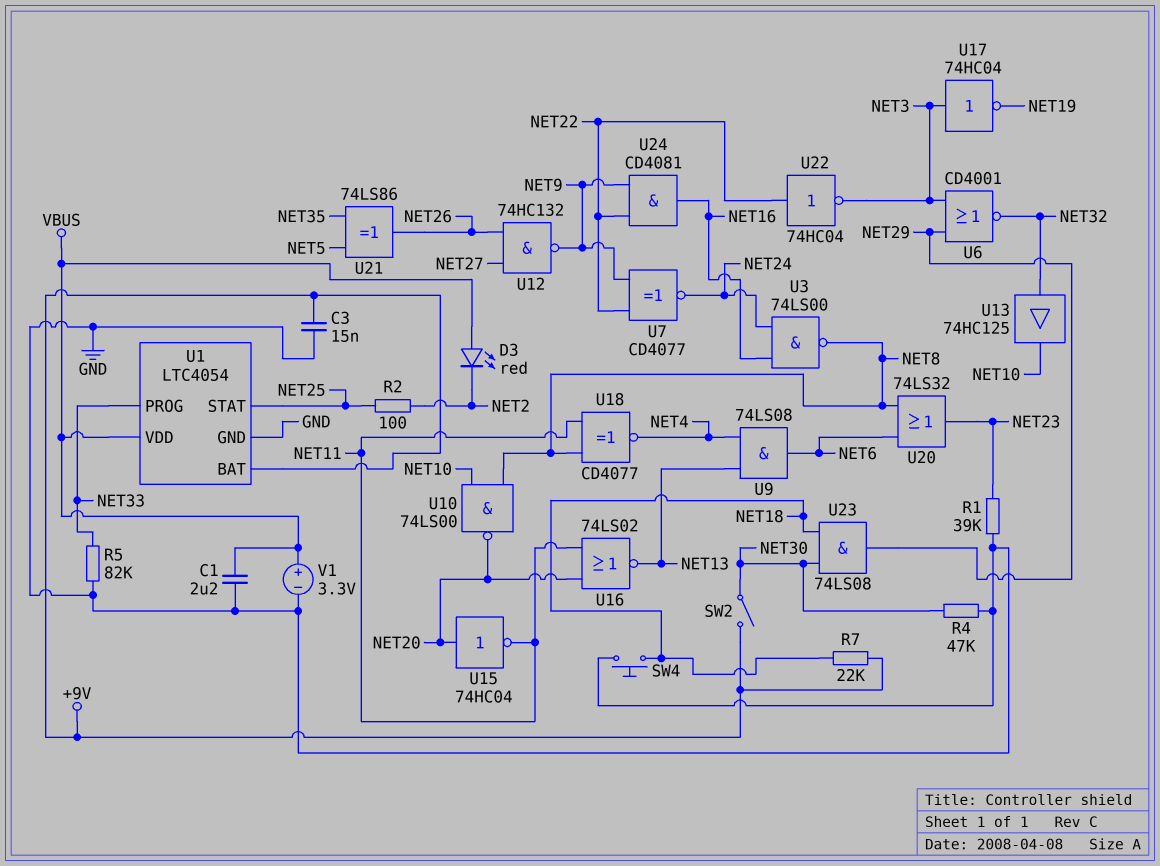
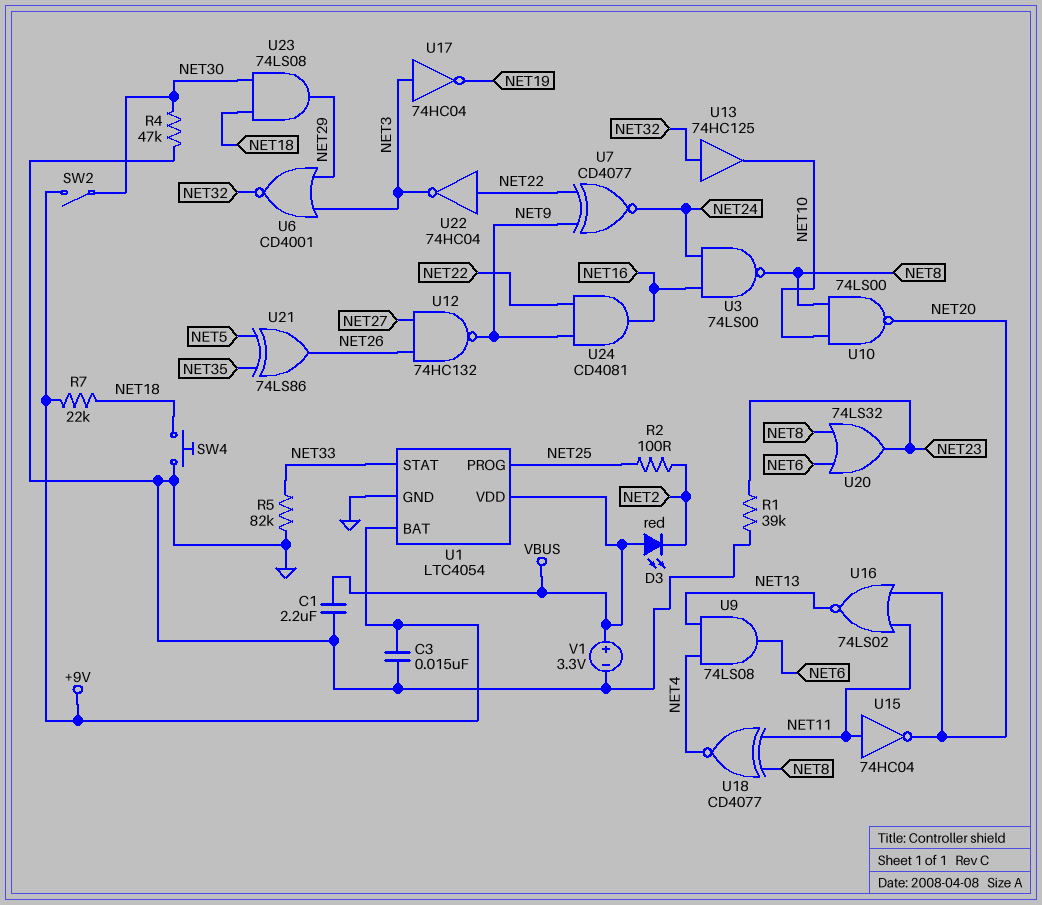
U1 pin PROG: NET33 -> NET25
U1 pin STAT: NET25 -> NET33
U15: NOT 74HC04 (in NET20, out NET11) -> NOT 74HC04 (in NET11, out NET20)

